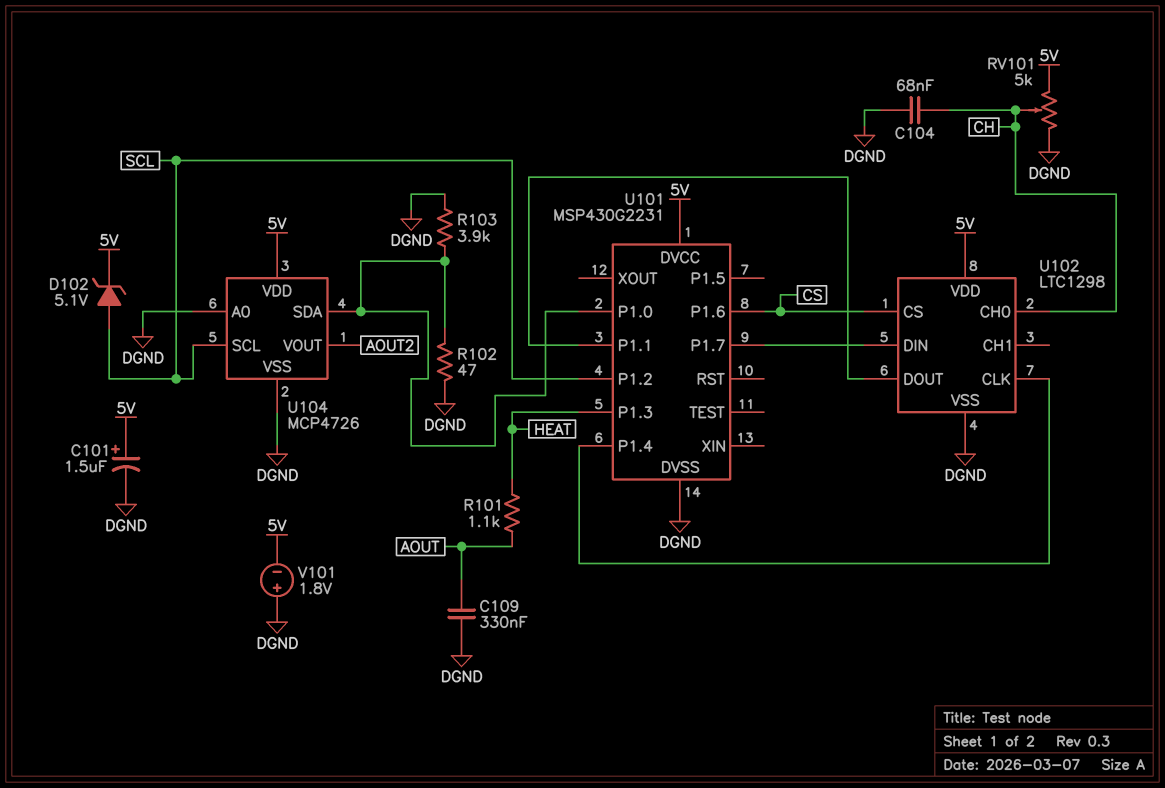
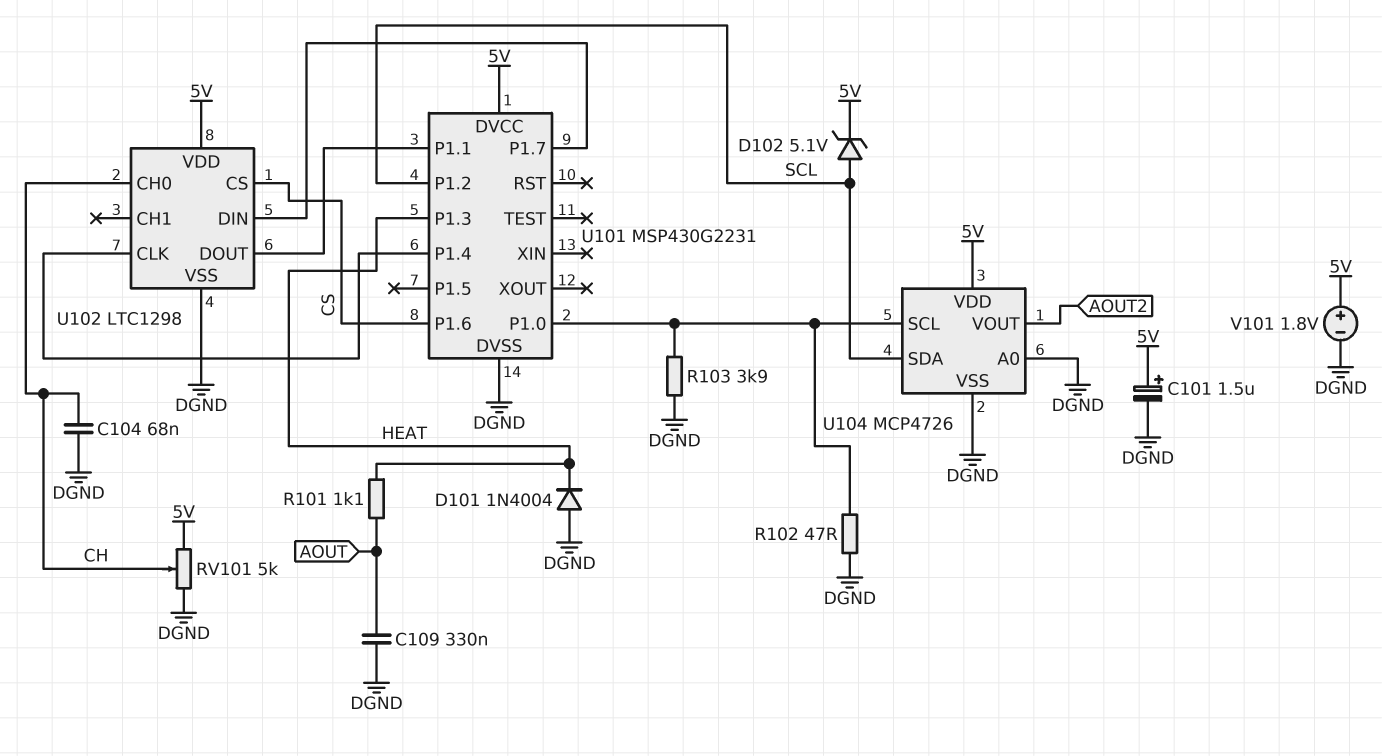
D101: none -> diode 1N4004 (A DGND, K HEAT)
U104 pin SCL: SCL -> U101/P1.0
U104 pin SDA: U101/P1.0 -> SCL
V101: 1.8V (plus DGND, minus 5V) -> 1.8V (plus 5V, minus DGND)

